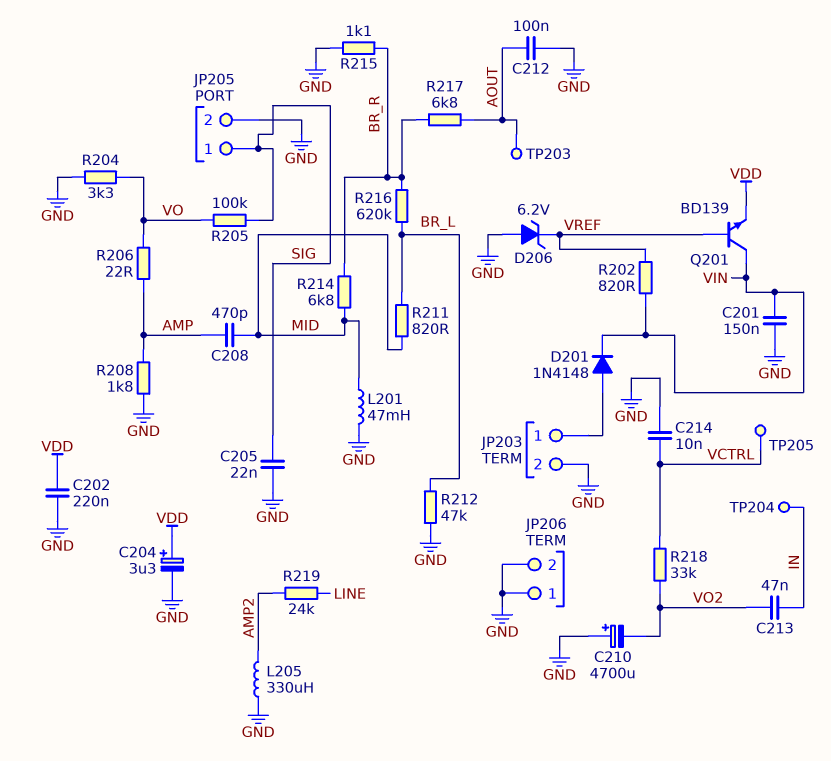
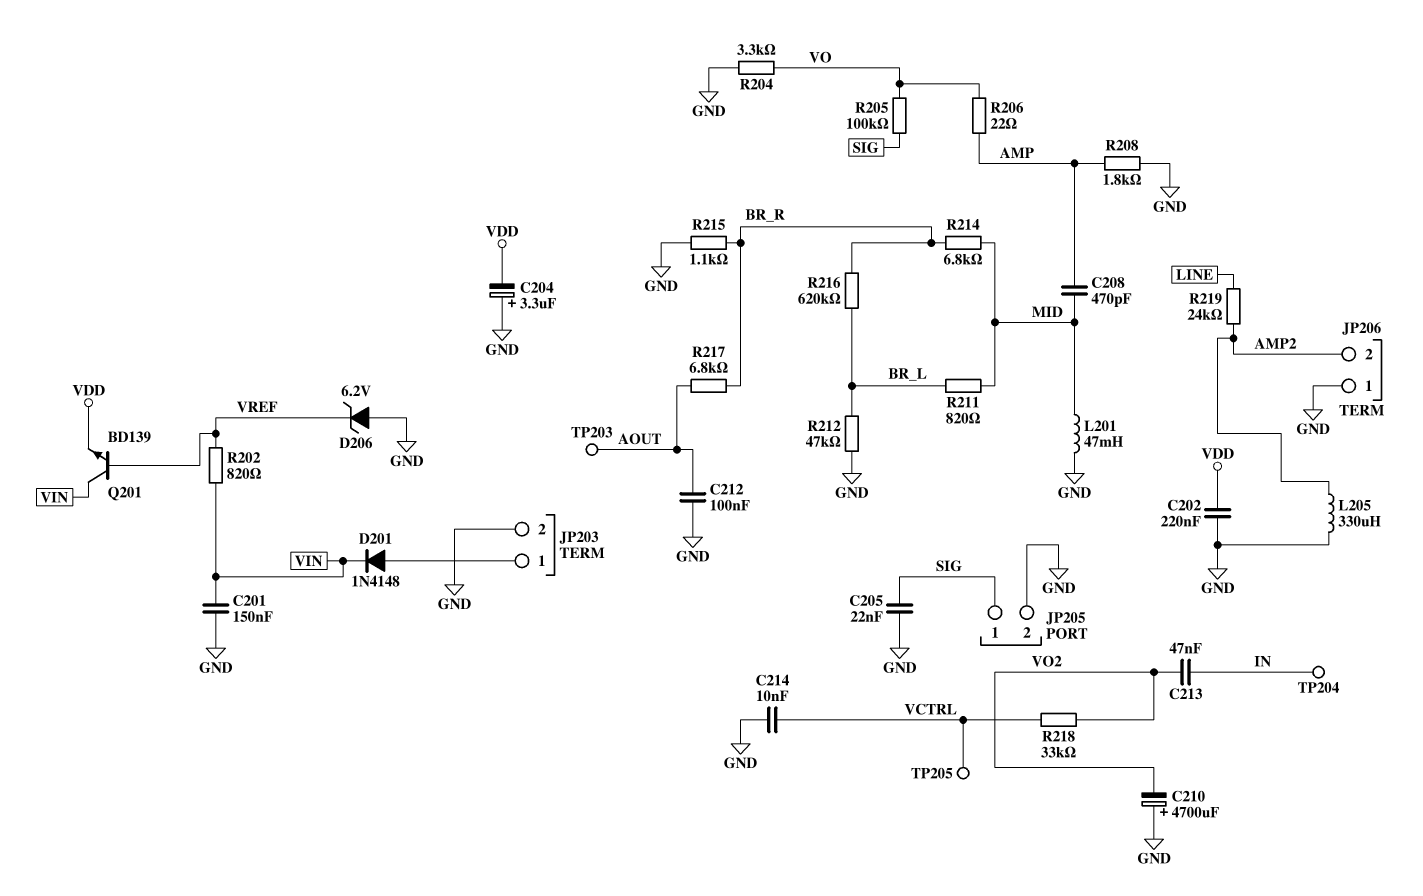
C204: 3.3uF (plus VDD, minus GND) -> 3.3uF (plus GND, minus VDD)
JP206 pin 2: GND -> AMP2

